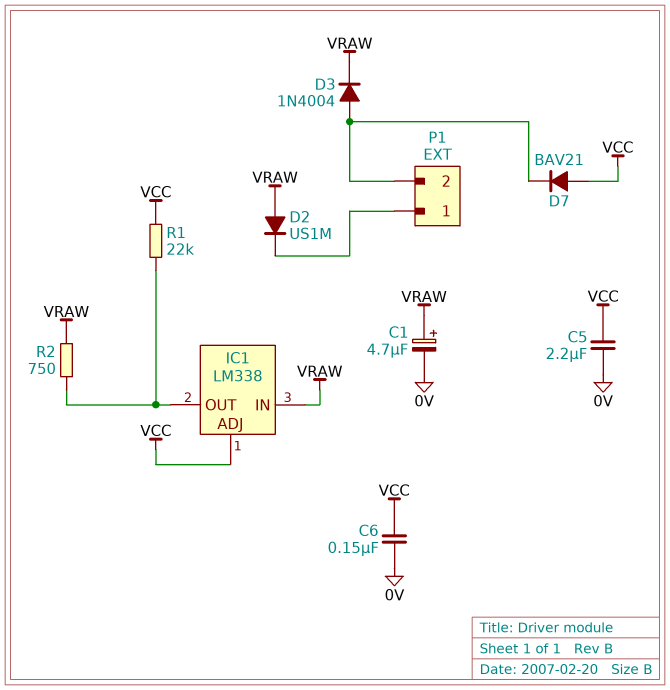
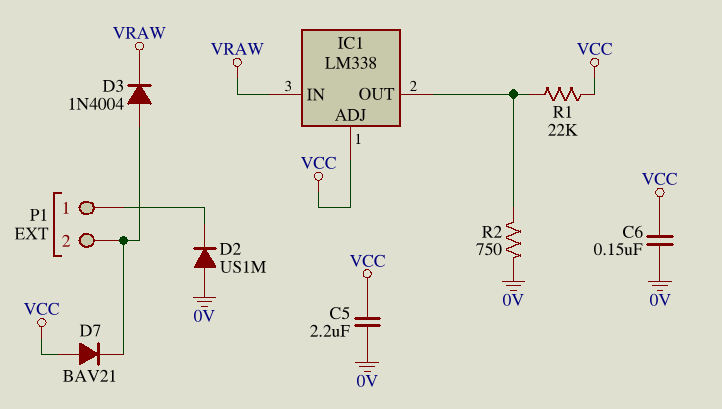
C1: 4.7uF (plus VRAW, minus 0V) -> none
D2: diode US1M (A VRAW, K P1/1) -> diode US1M (A 0V, K P1/1)
R2: 750 (IC1/OUT, VRAW) -> 750 (0V, IC1/OUT)

